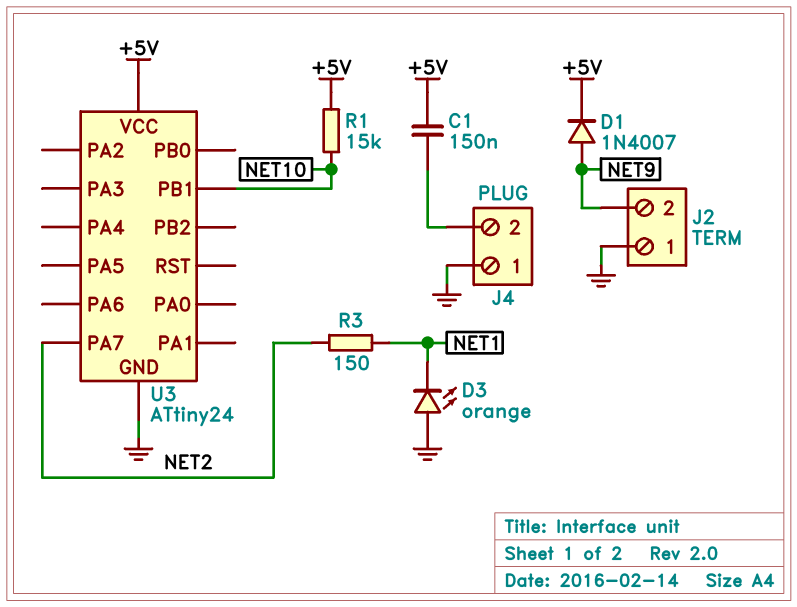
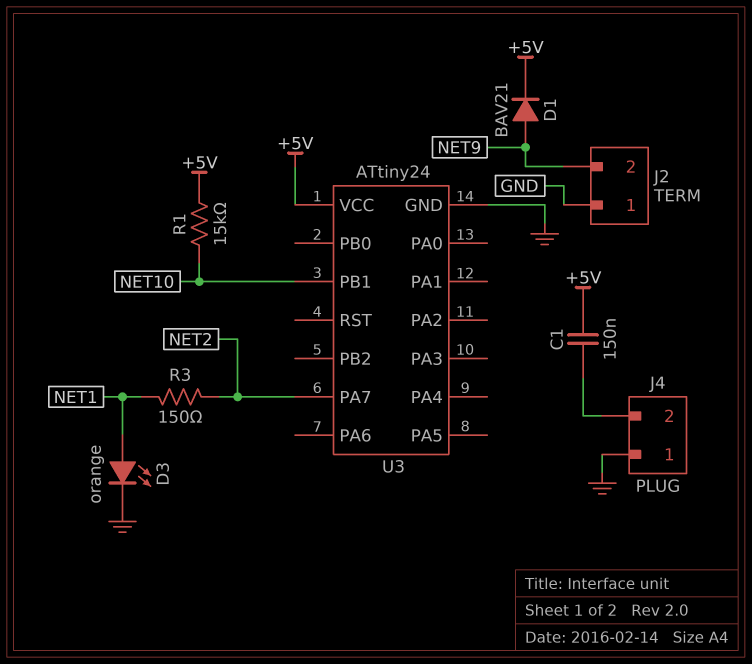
D1: diode 1N4007 (A NET9, K +5V) -> diode BAV21 (A NET9, K +5V)
D3: LED orange (A GND, K NET1) -> LED orange (A NET1, K GND)

